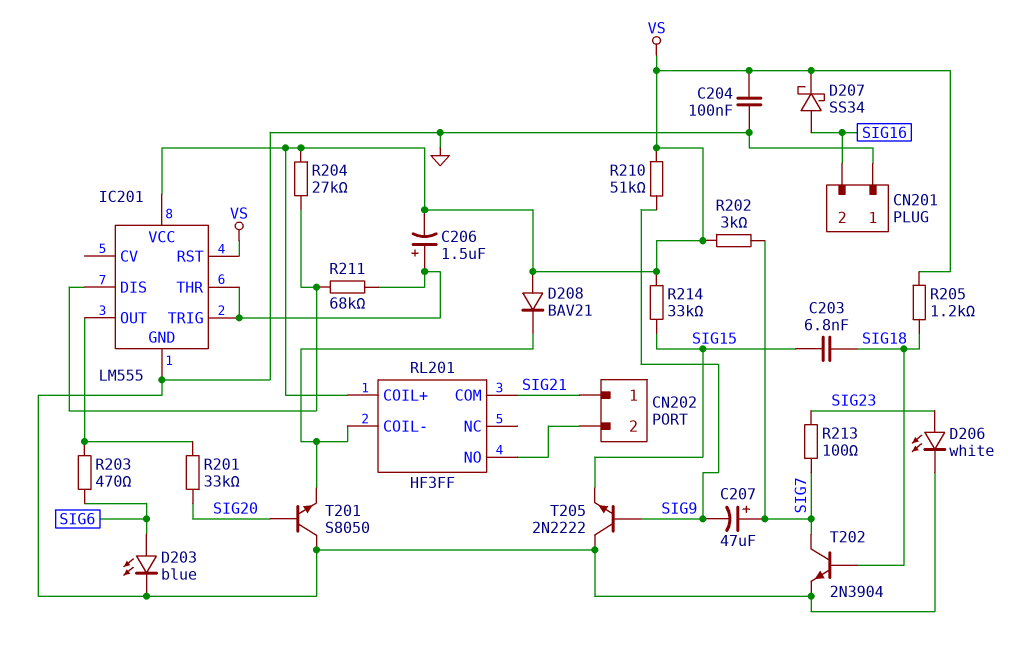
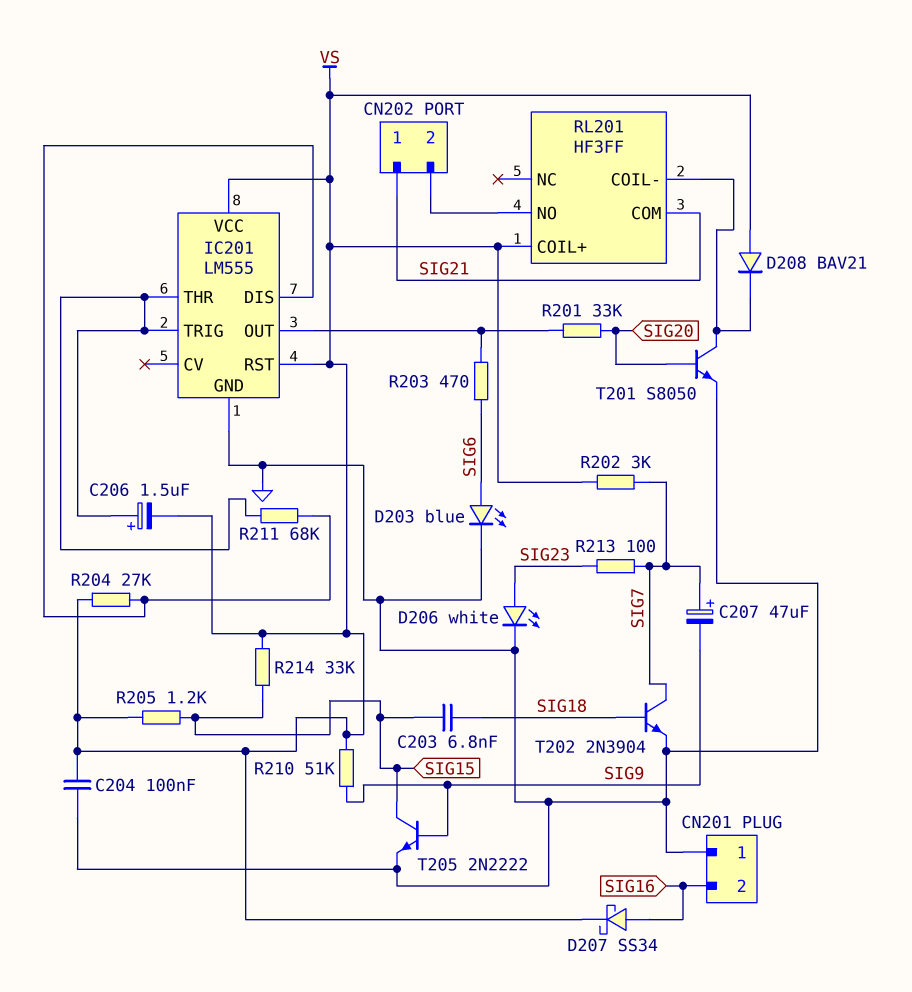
R205: 1.2k (SIG18, VS) -> 1.2k (SIG15, VS)
T201: NPN S8050 (B SIG20, C GND, E RL201/COIL-) -> NPN S8050 (B SIG20, C RL201/COIL-, E GND)
T205: NPN 2N2222 (B SIG9, C GND, E SIG15) -> NPN 2N2222 (B SIG9, C SIG15, E GND)

